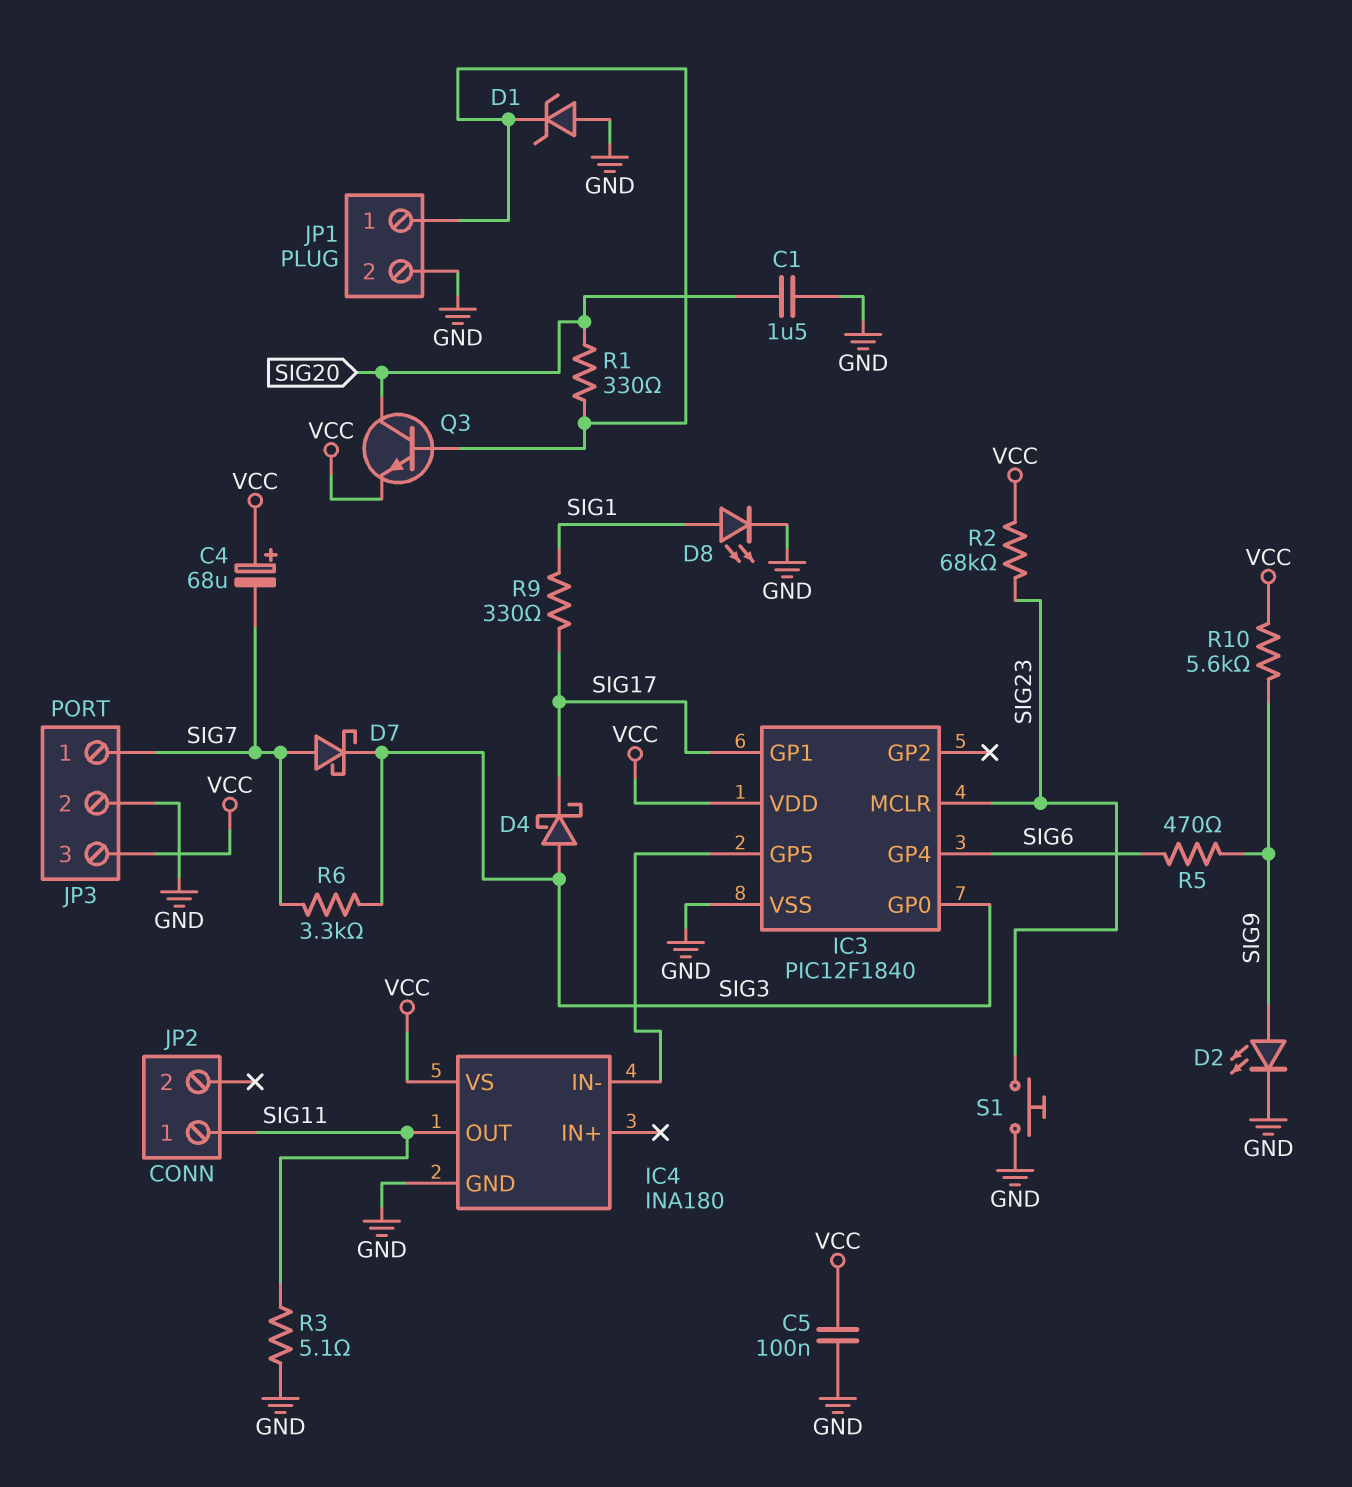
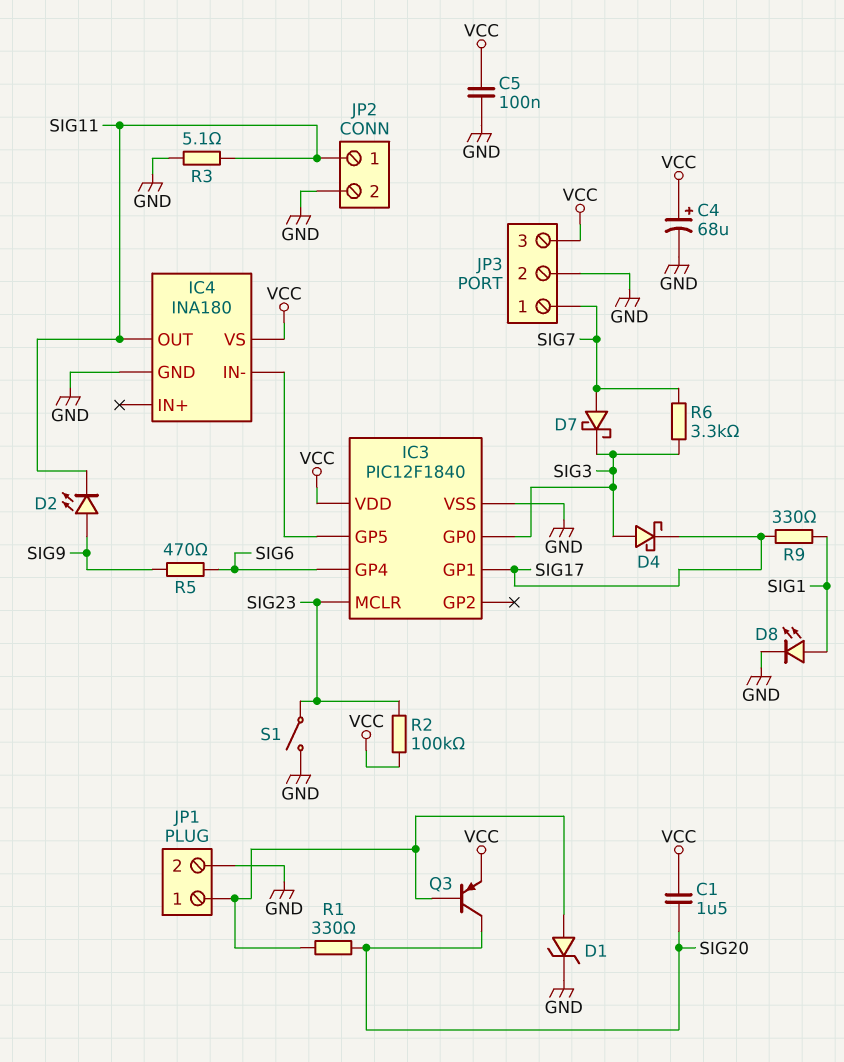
C1: 1.5uF (GND, SIG20) -> 1.5uF (SIG20, VCC)
C4: 68uF (plus VCC, minus SIG7) -> 68uF (plus VCC, minus GND)
D1: zener (A GND, K JP1/1) -> zener (A JP1/1, K GND)
D2: LED (A SIG9, K GND) -> LED (A SIG9, K SIG11)
JP2 pin 2: none -> GND
Q3: NPN (B JP1/1, C SIG20, E VCC) -> PNP (B JP1/1, C SIG20, E VCC)
R2: 68k (SIG23, VCC) -> 100k (SIG23, VCC)
R10: 5.6k (SIG9, VCC) -> none
S1: button (GND, SIG23) -> switch (GND, SIG23)

